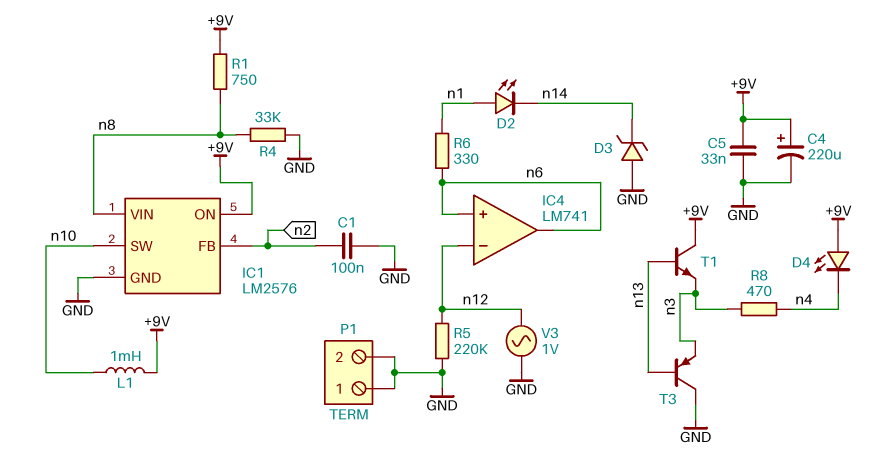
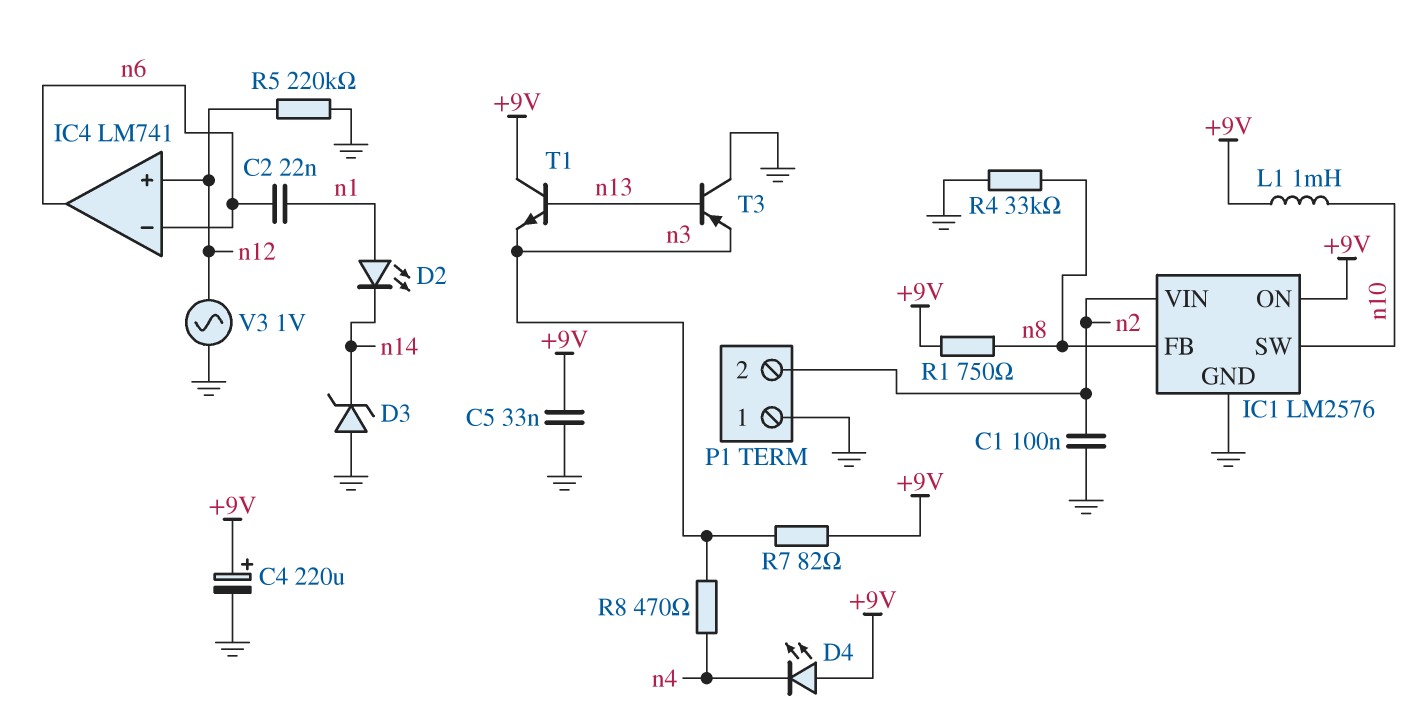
C2: none -> 22nF (n1, n6)
IC1 pin FB: n2 -> n8
IC1 pin VIN: n8 -> n2
IC4 pin in+: n6 -> n12
IC4 pin in-: n12 -> n6
P1 pin 2: GND -> n2
R6: 330 (n1, n6) -> none
R7: none -> 82 (+9V, n3)

